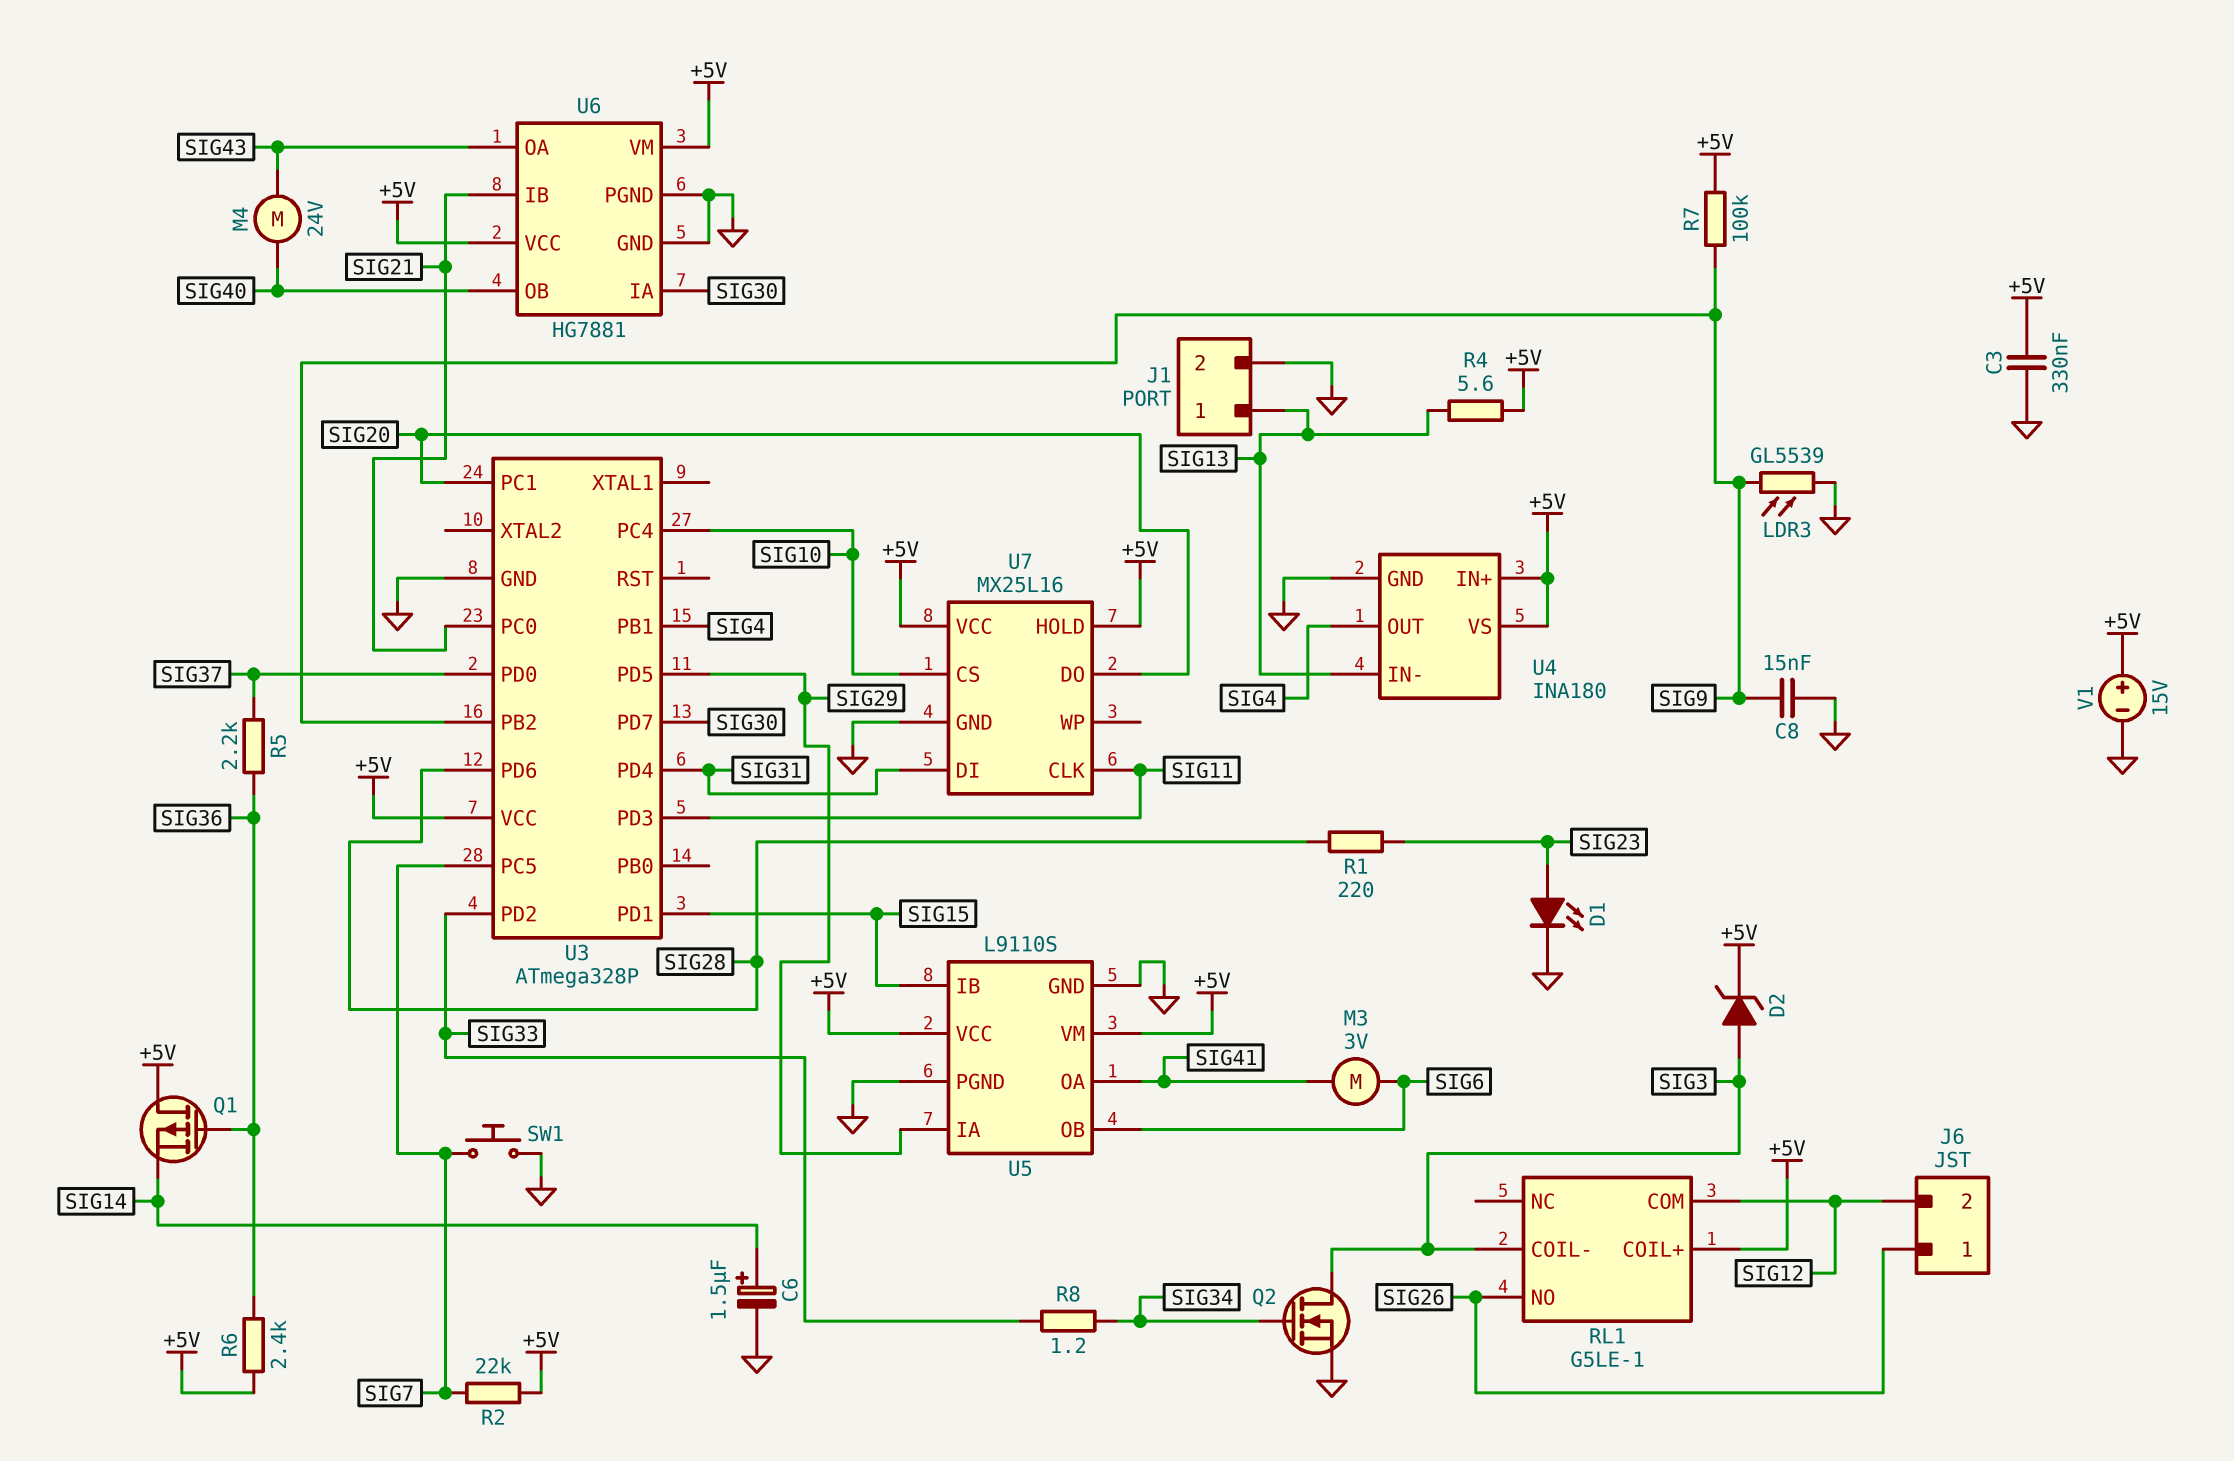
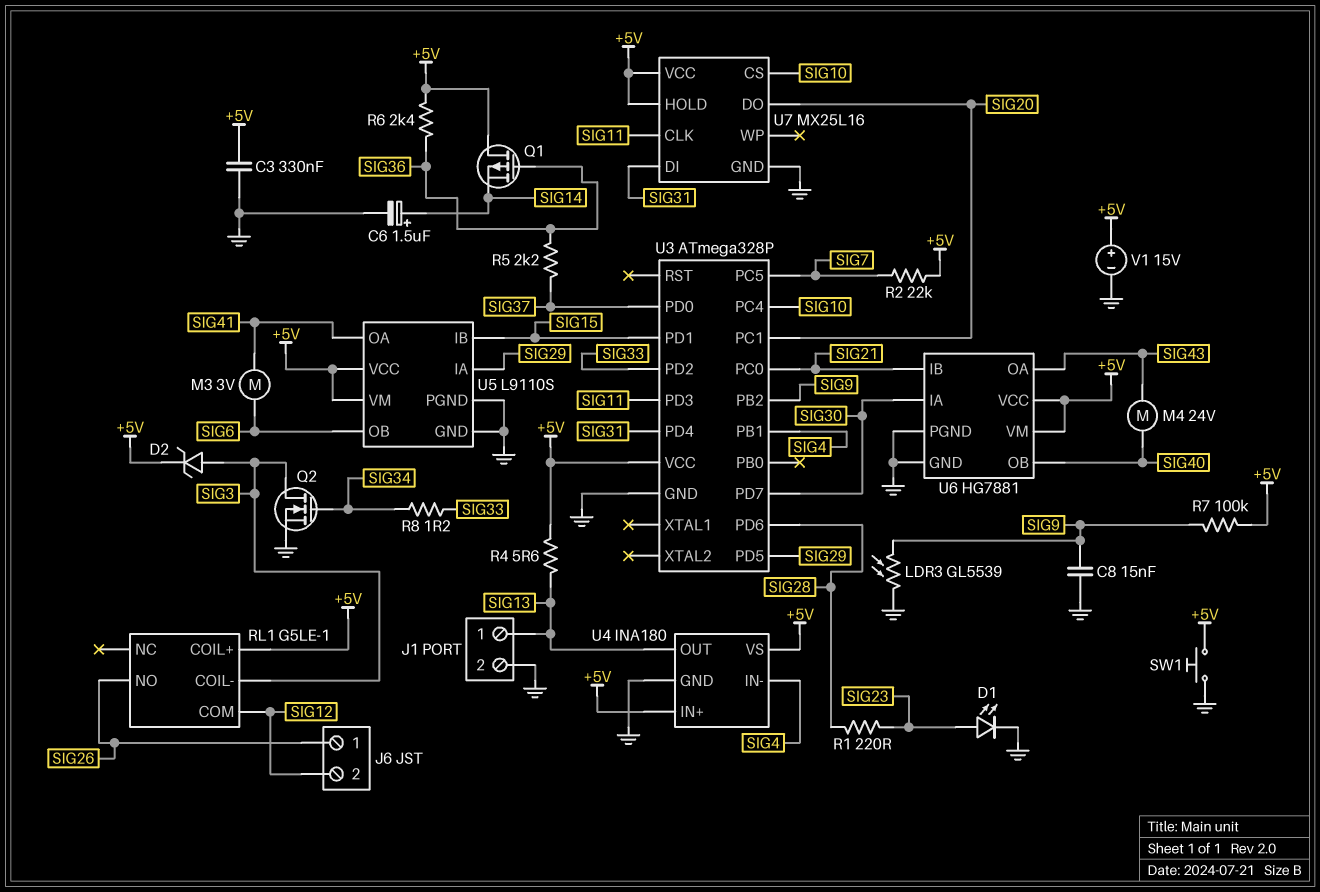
SW1: button (GND, SIG7) -> button (+5V, GND)
U4 pin IN-: SIG13 -> SIG4
U4 pin OUT: SIG4 -> SIG13

